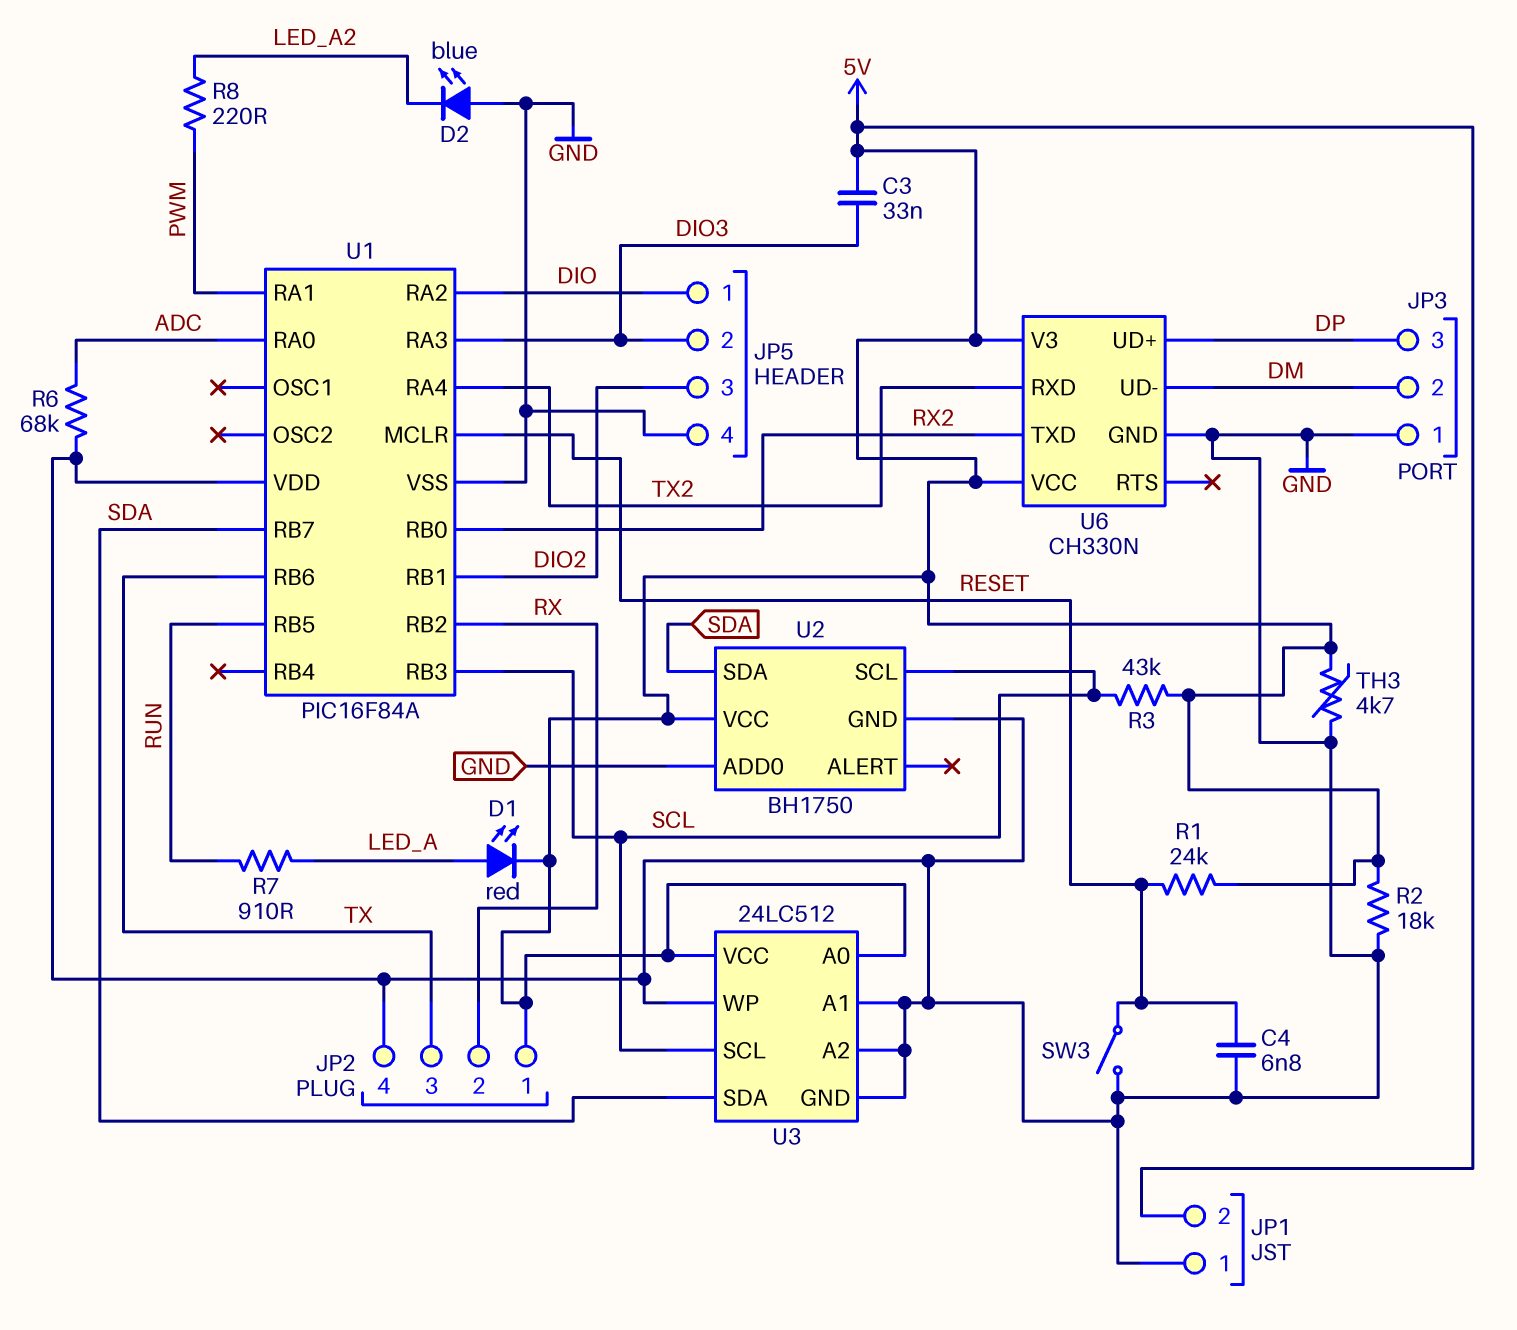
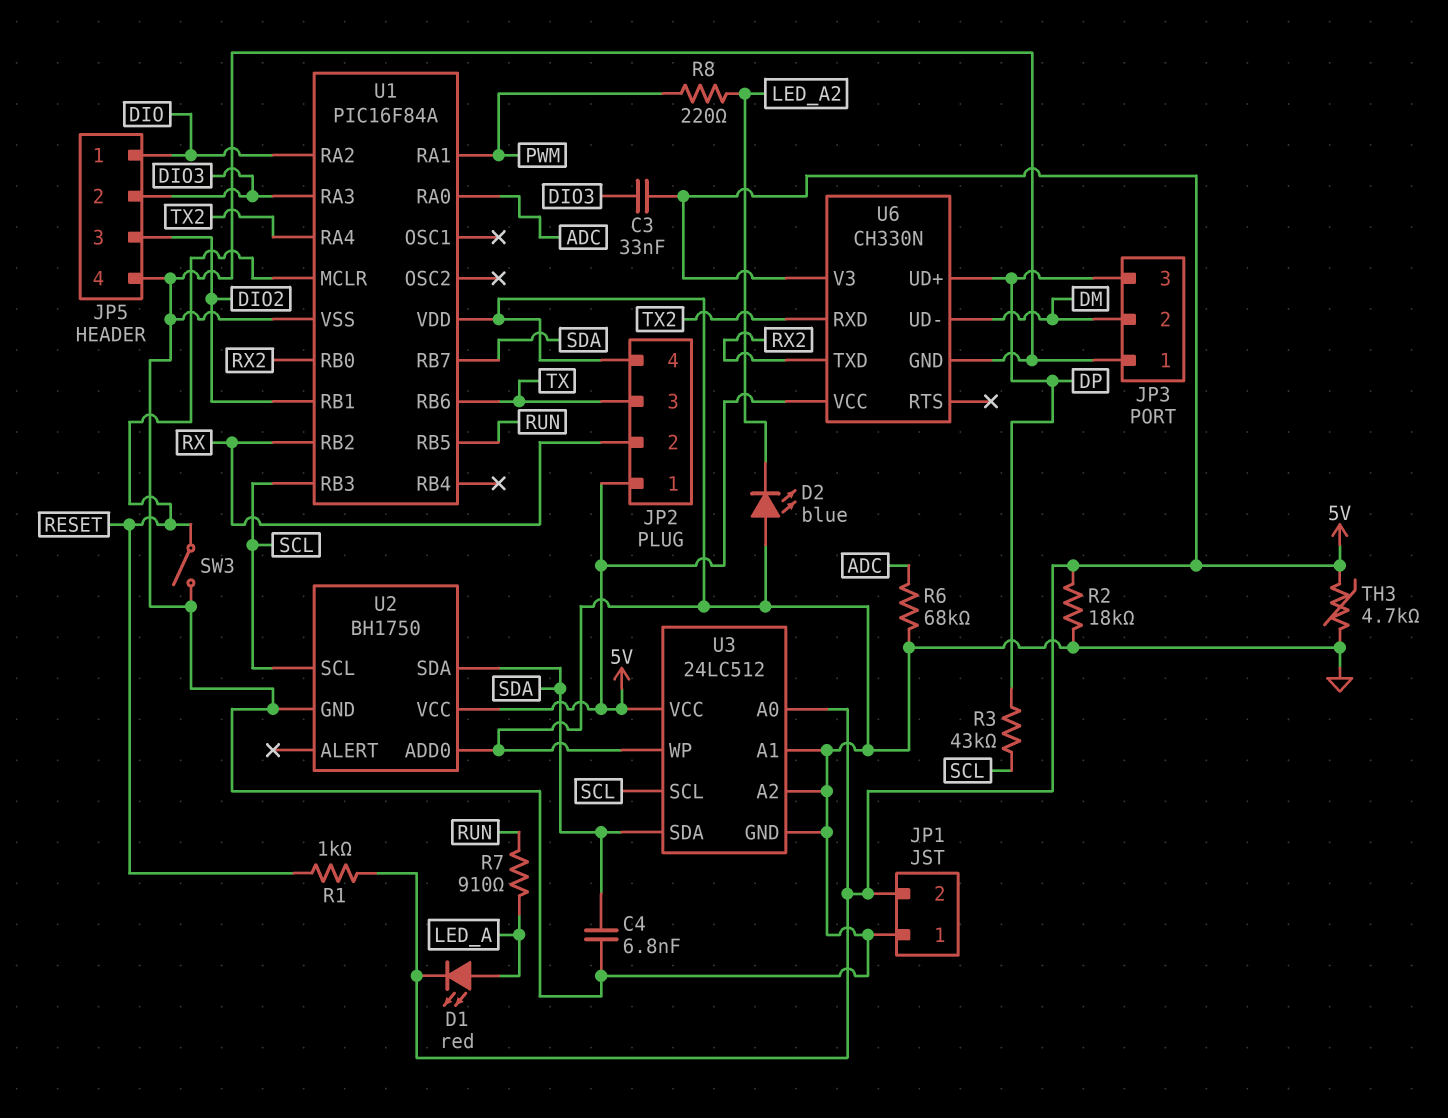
C4: 6.8nF (GND, RESET) -> 6.8nF (GND, SDA)
R1: 24k (5V, RESET) -> 1k (5V, RESET)
R3: 43k (5V, SCL) -> 43k (DP, SCL)

